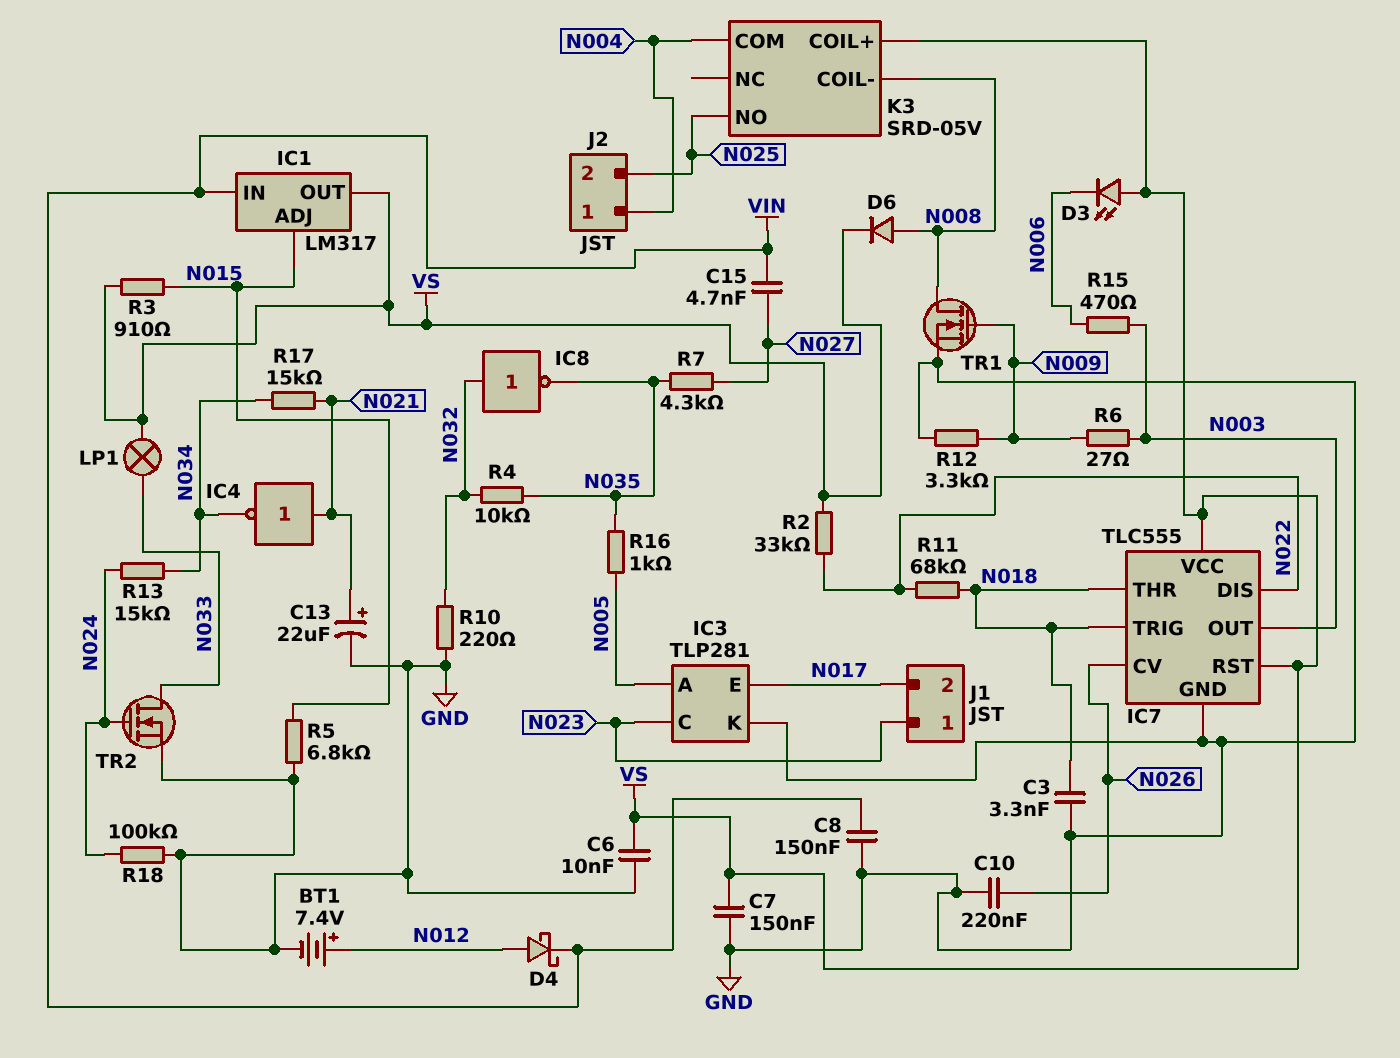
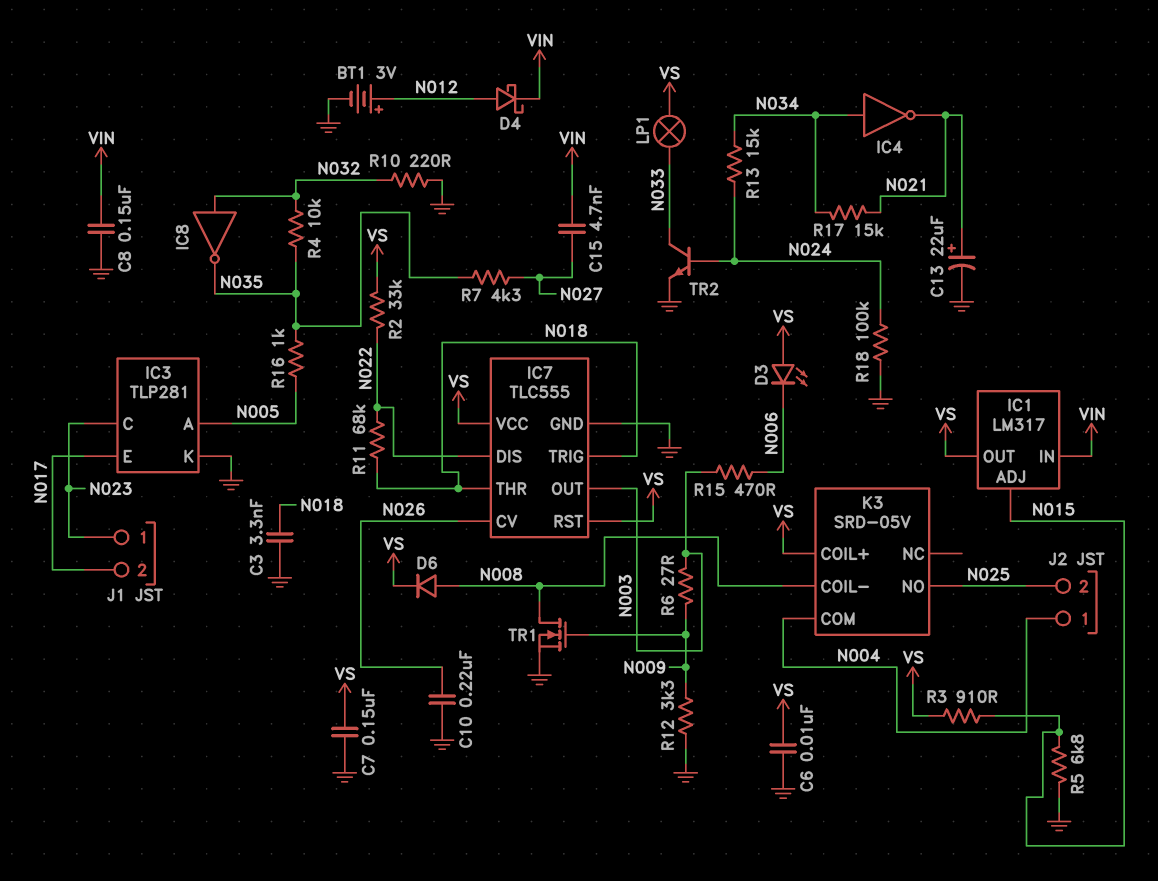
BT1: 7.4V (plus N012, minus GND) -> 3V (plus N012, minus GND)
IC4: NOT (in N021, out N034) -> NOT (in N034, out N021)
TR2: NMOS (G N024, D N033, S GND) -> NPN (B N024, C N033, E GND)

